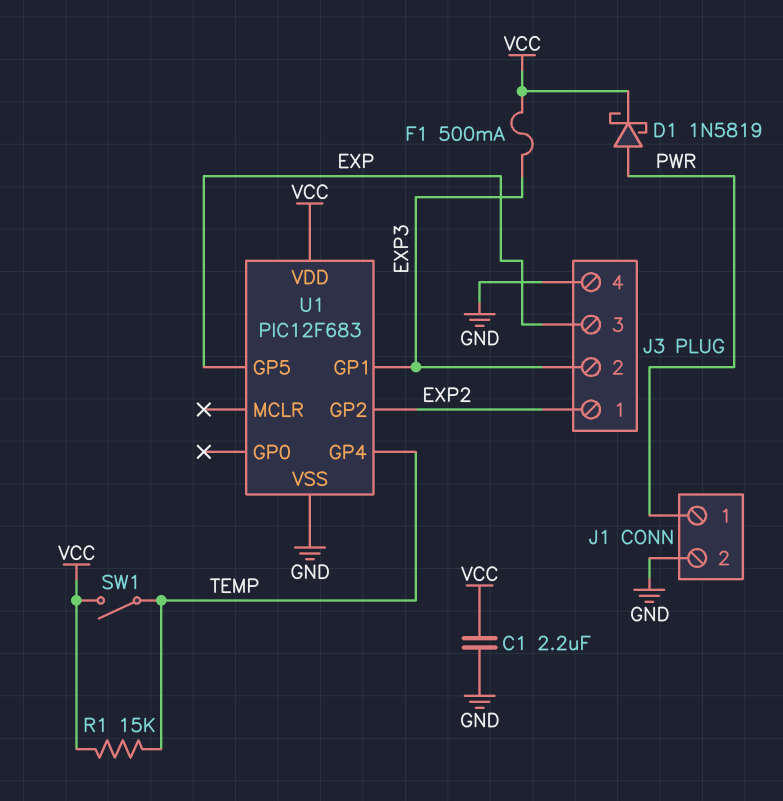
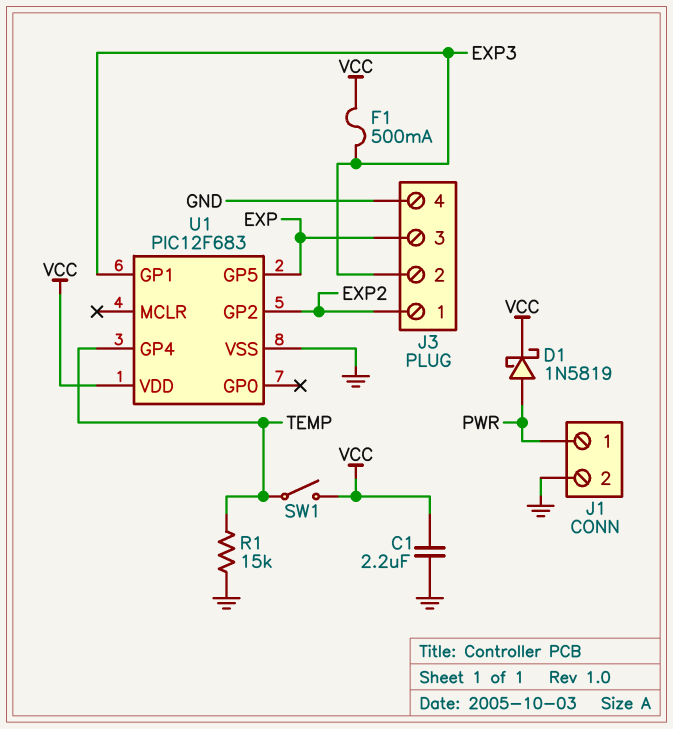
R1: 15k (TEMP, VCC) -> 15k (GND, TEMP)

